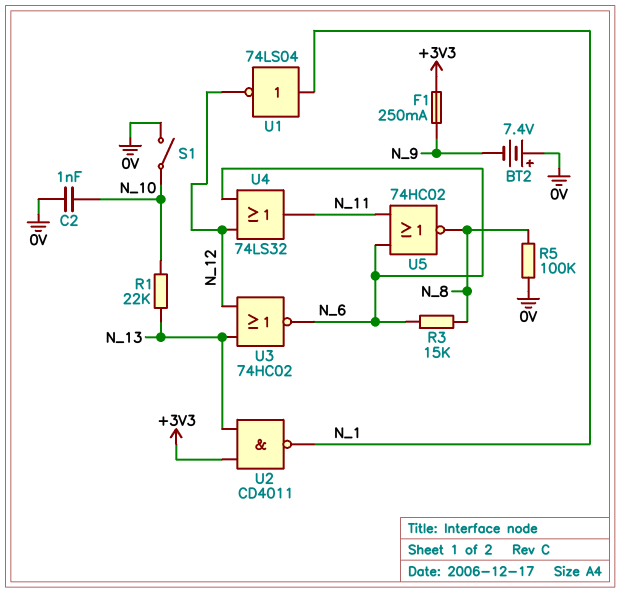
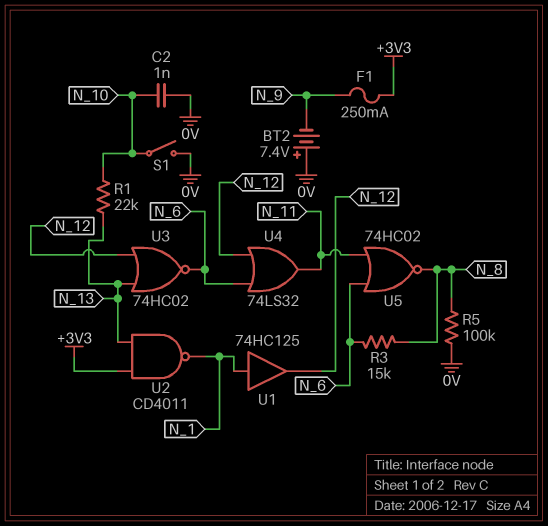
U1: NOT 74LS04 (in N_1, out N_12) -> buffer 74HC125 (in N_1, out N_12)

